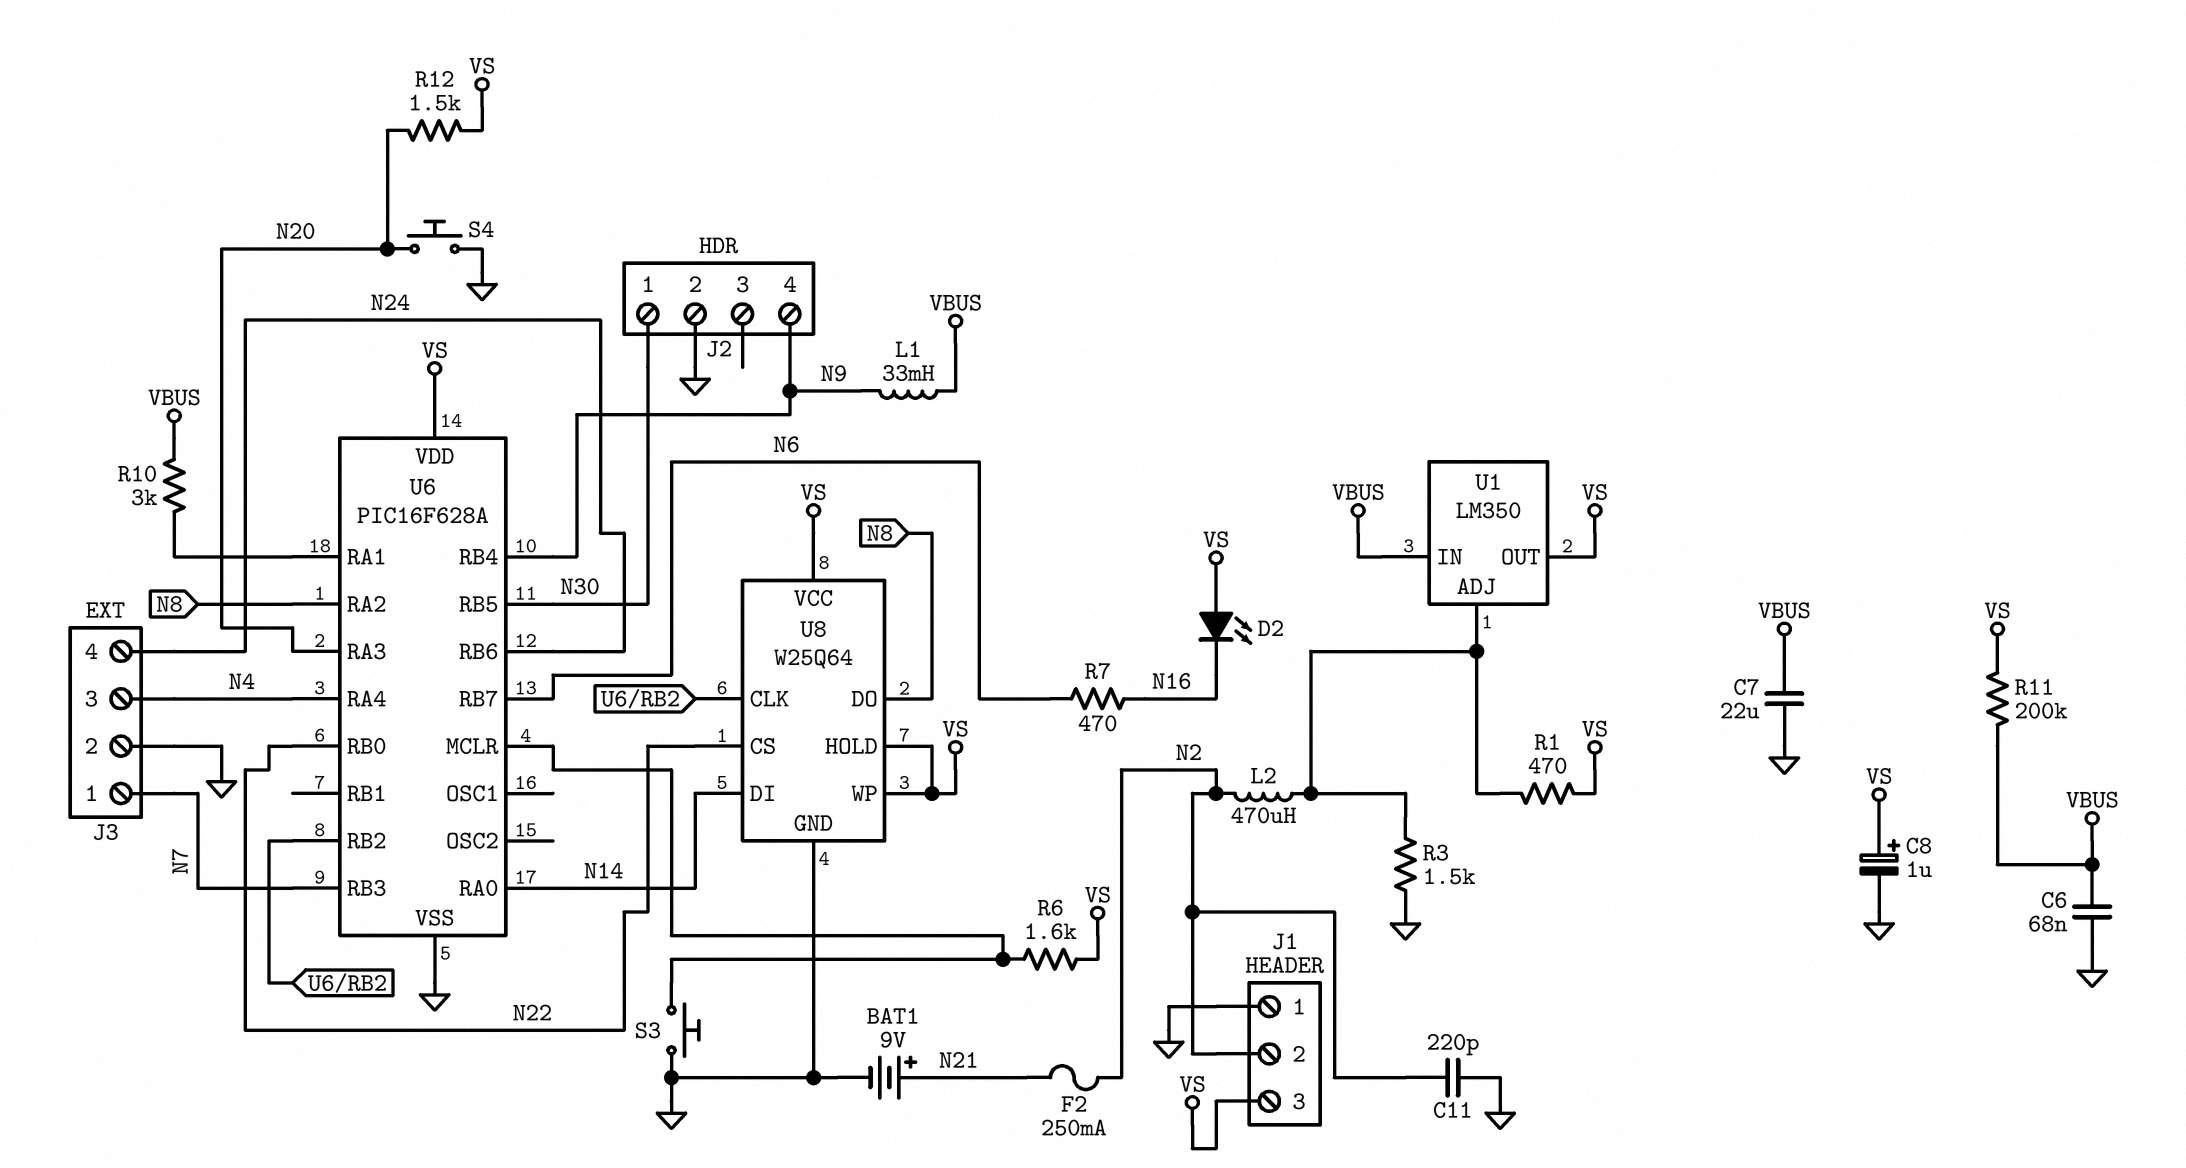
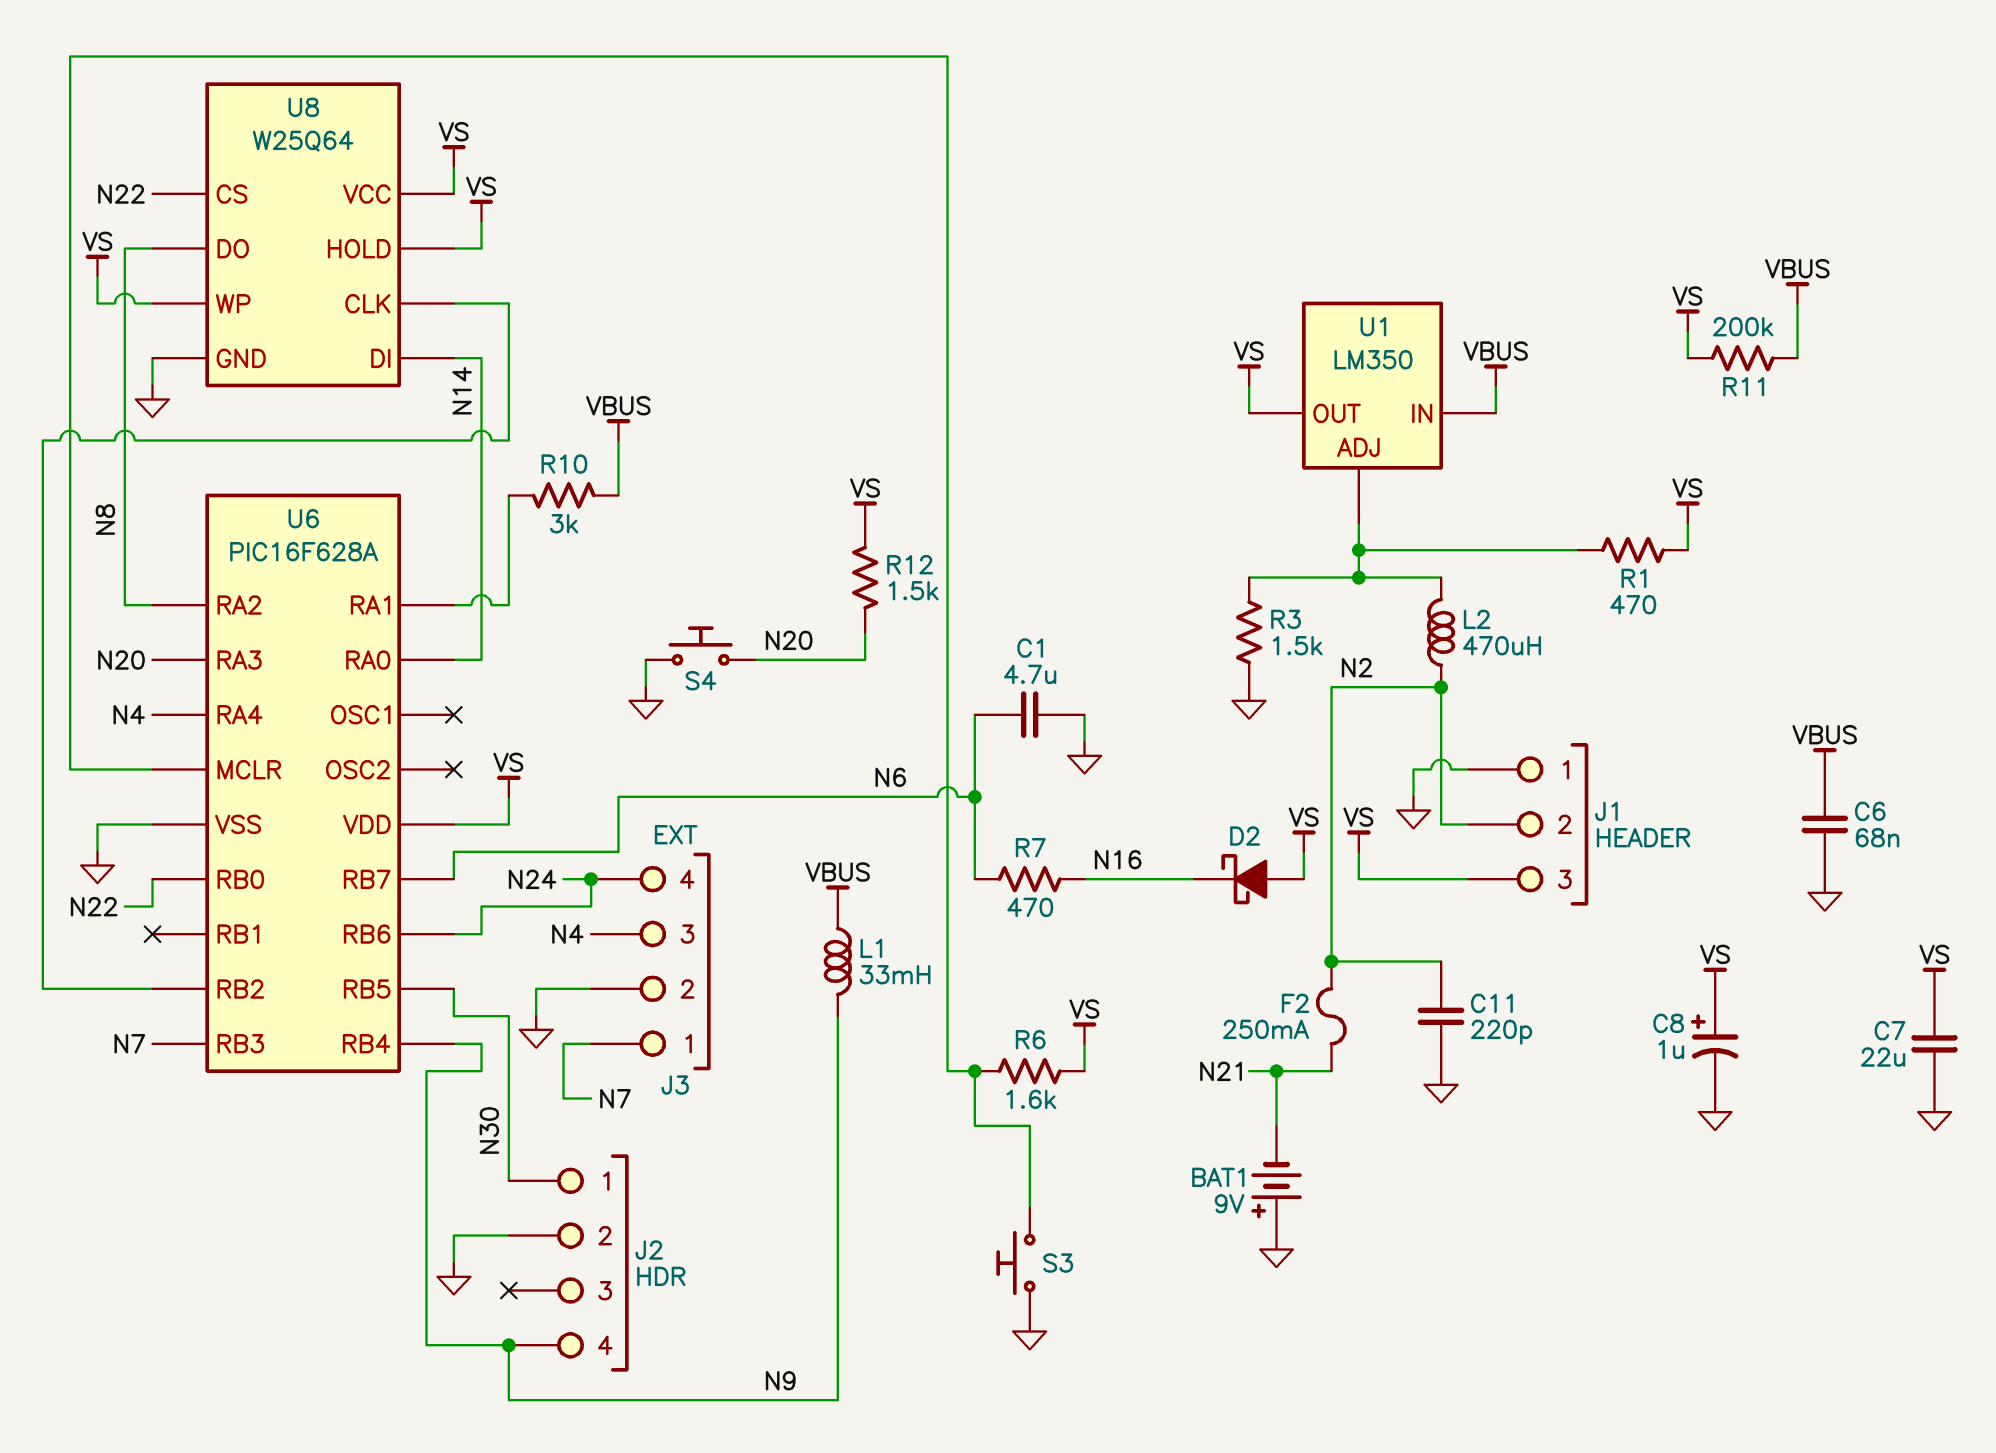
BAT1: 9V (plus N21, minus GND) -> 9V (plus GND, minus N21)
C1: none -> 4.7uF (GND, N6)
C7: 22uF (GND, VBUS) -> 22uF (GND, VS)
D2: LED (A VS, K N16) -> schottky (A VS, K N16)

